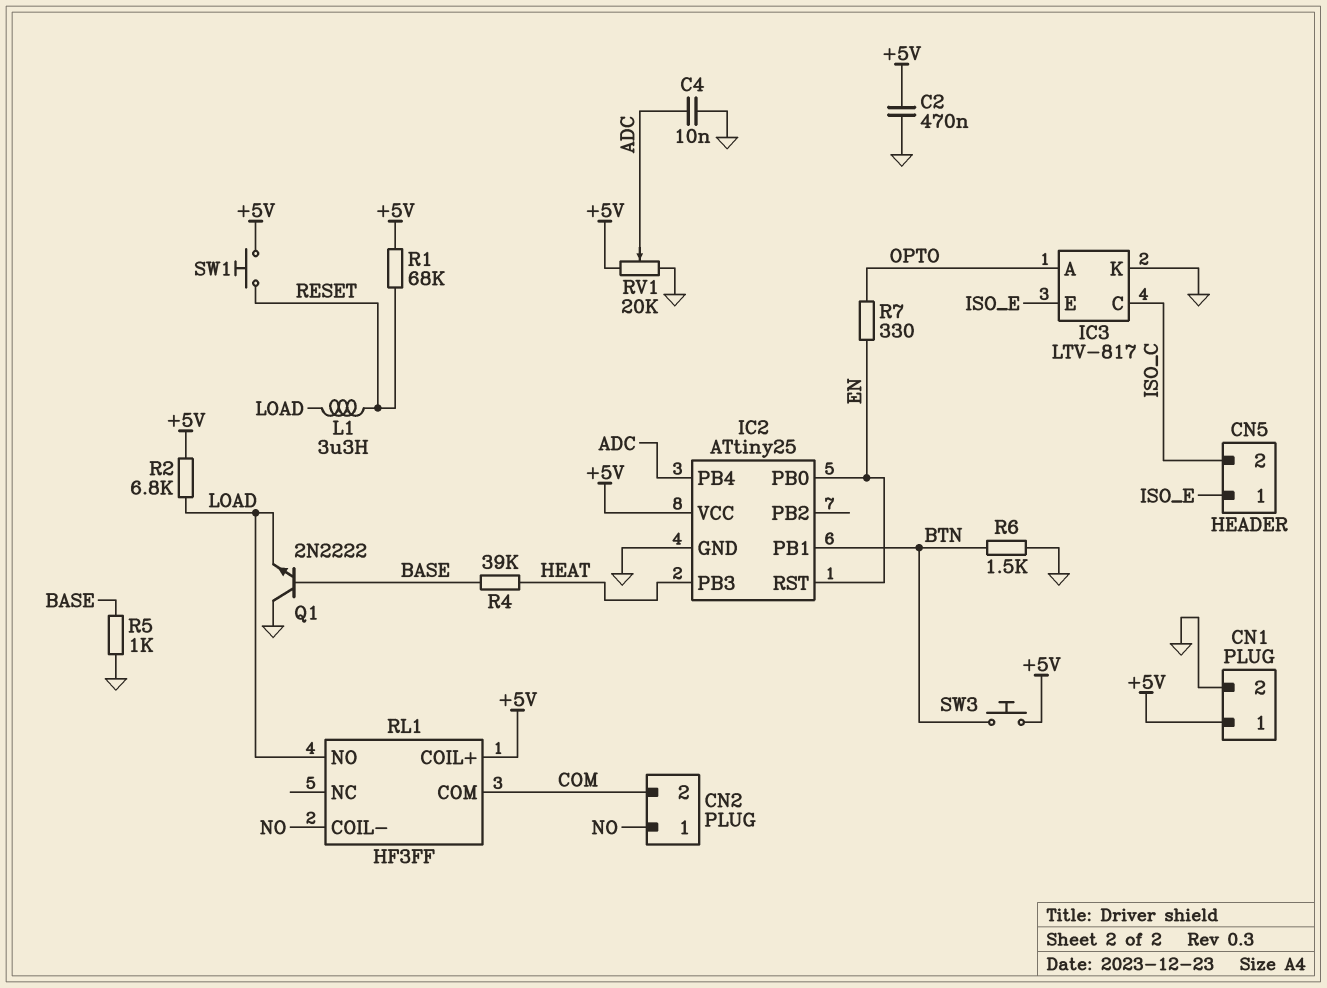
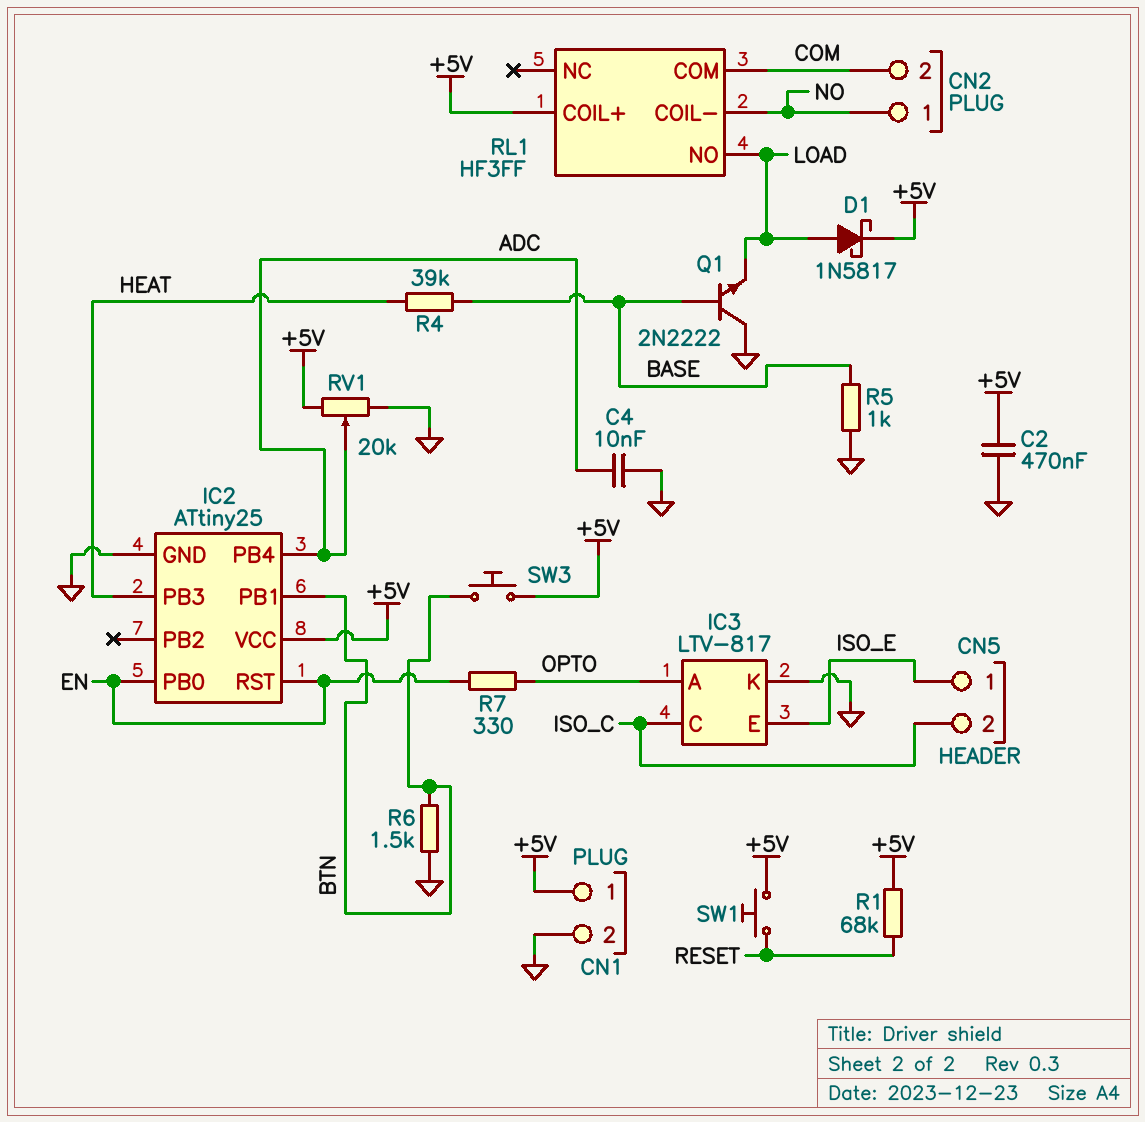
D1: none -> schottky 1N5817 (A LOAD, K +5V)
L1: 3.3uH (LOAD, RESET) -> none
R2: 6.8k (+5V, LOAD) -> none

